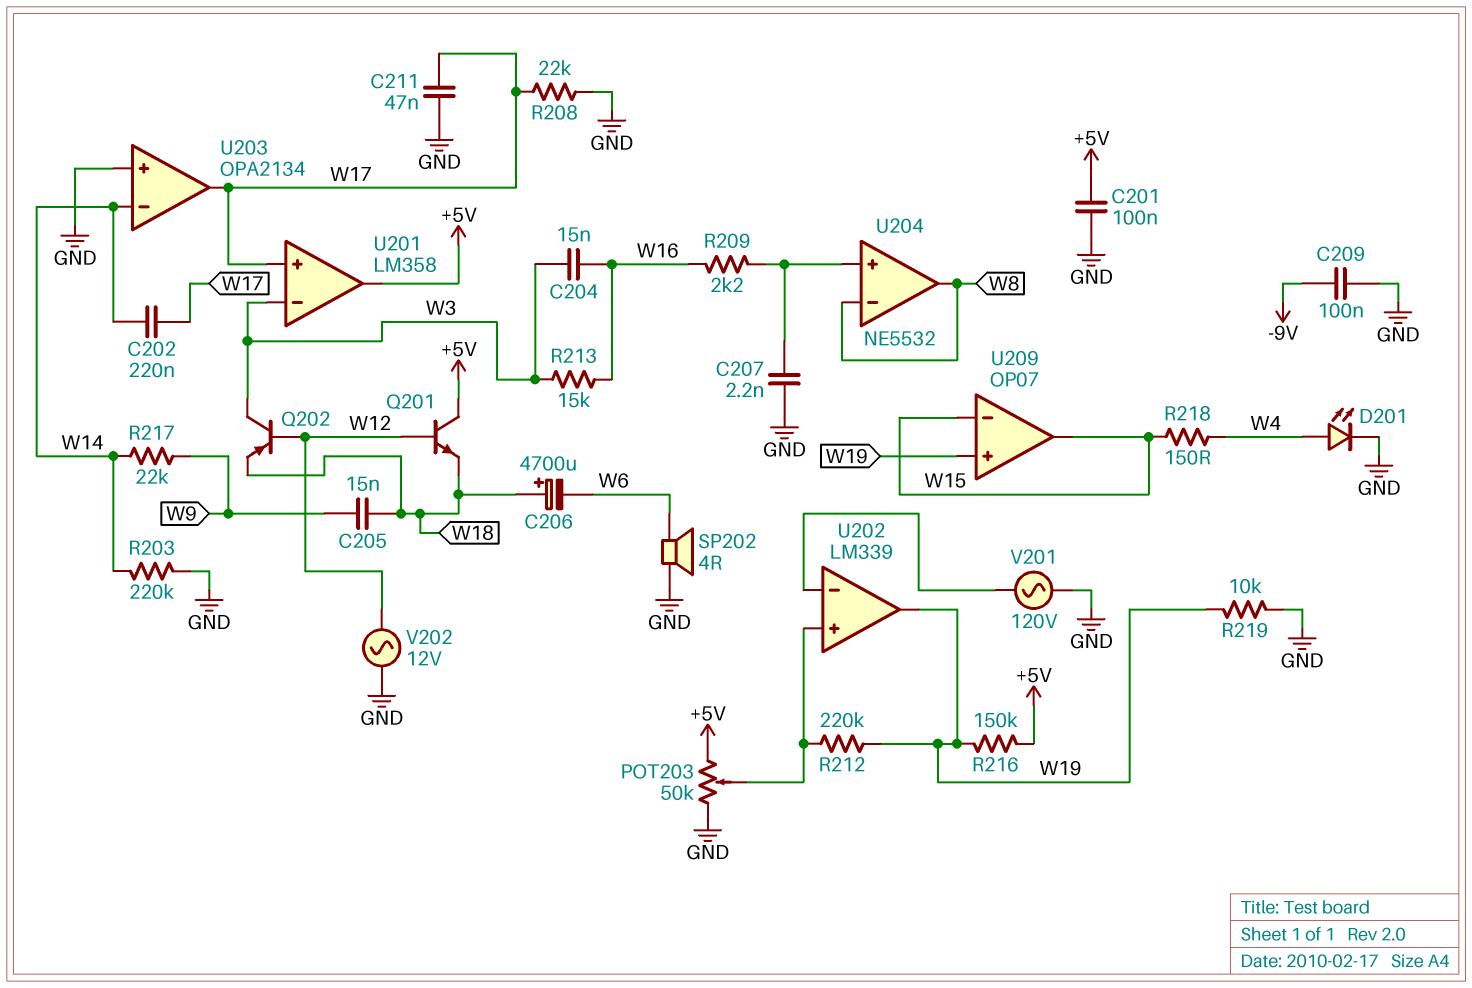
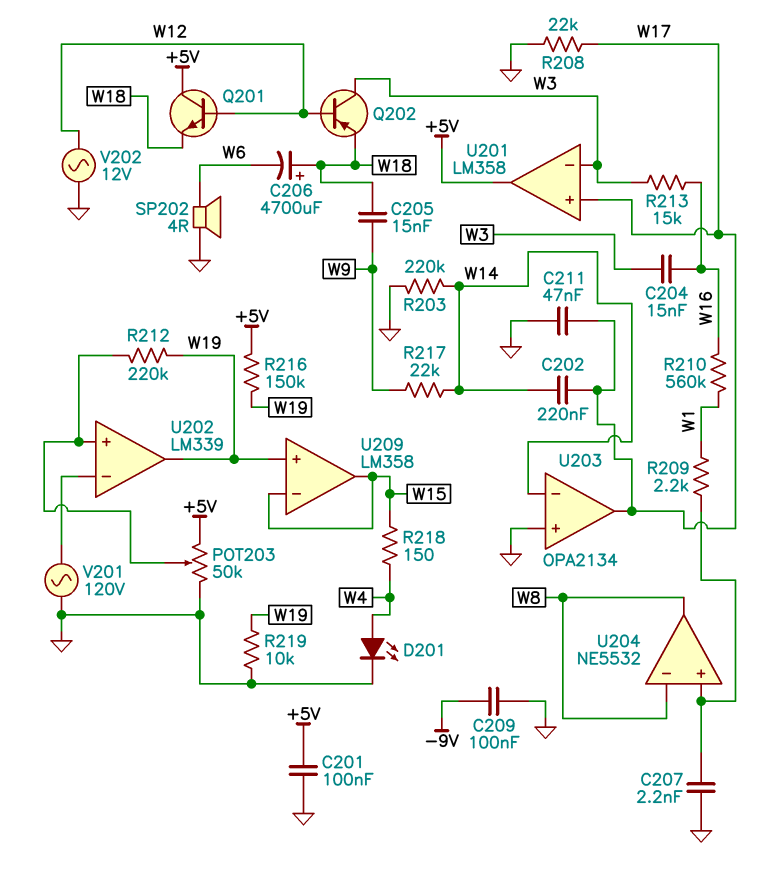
R209: 2.2k (U204/in+, W16) -> 2.2k (U204/in+, W1)
R210: none -> 560k (W1, W16)
U209: OP07 -> LM358

